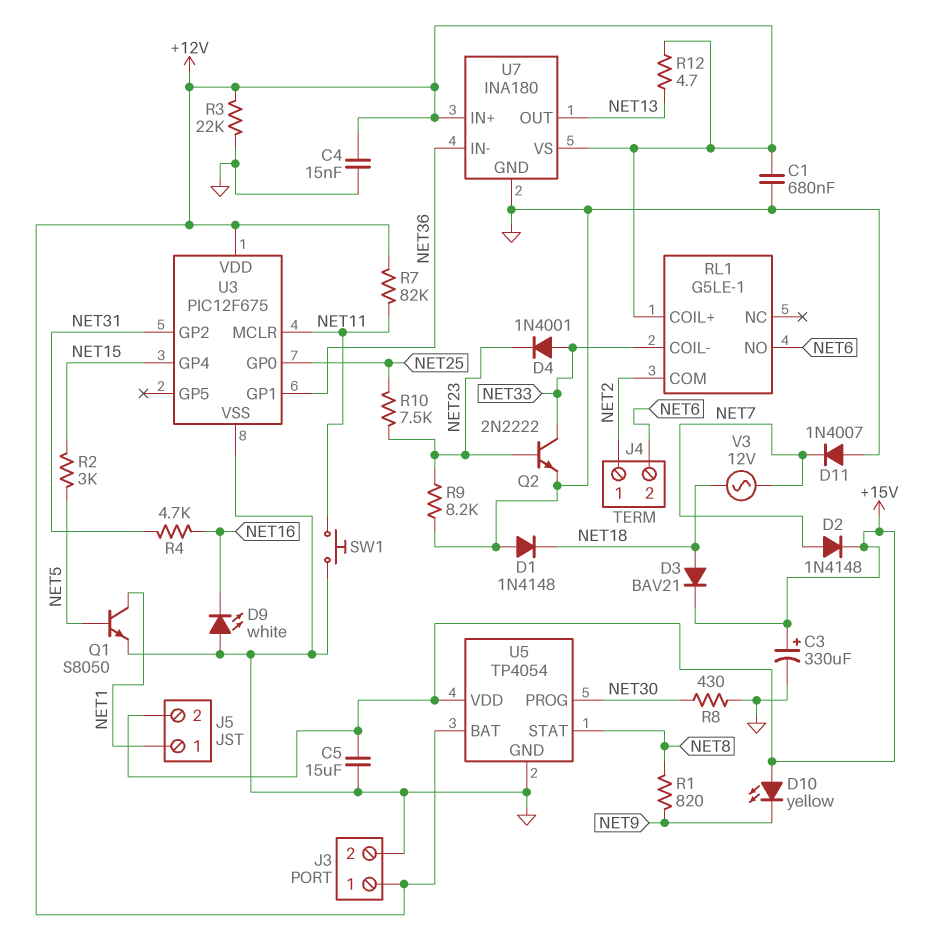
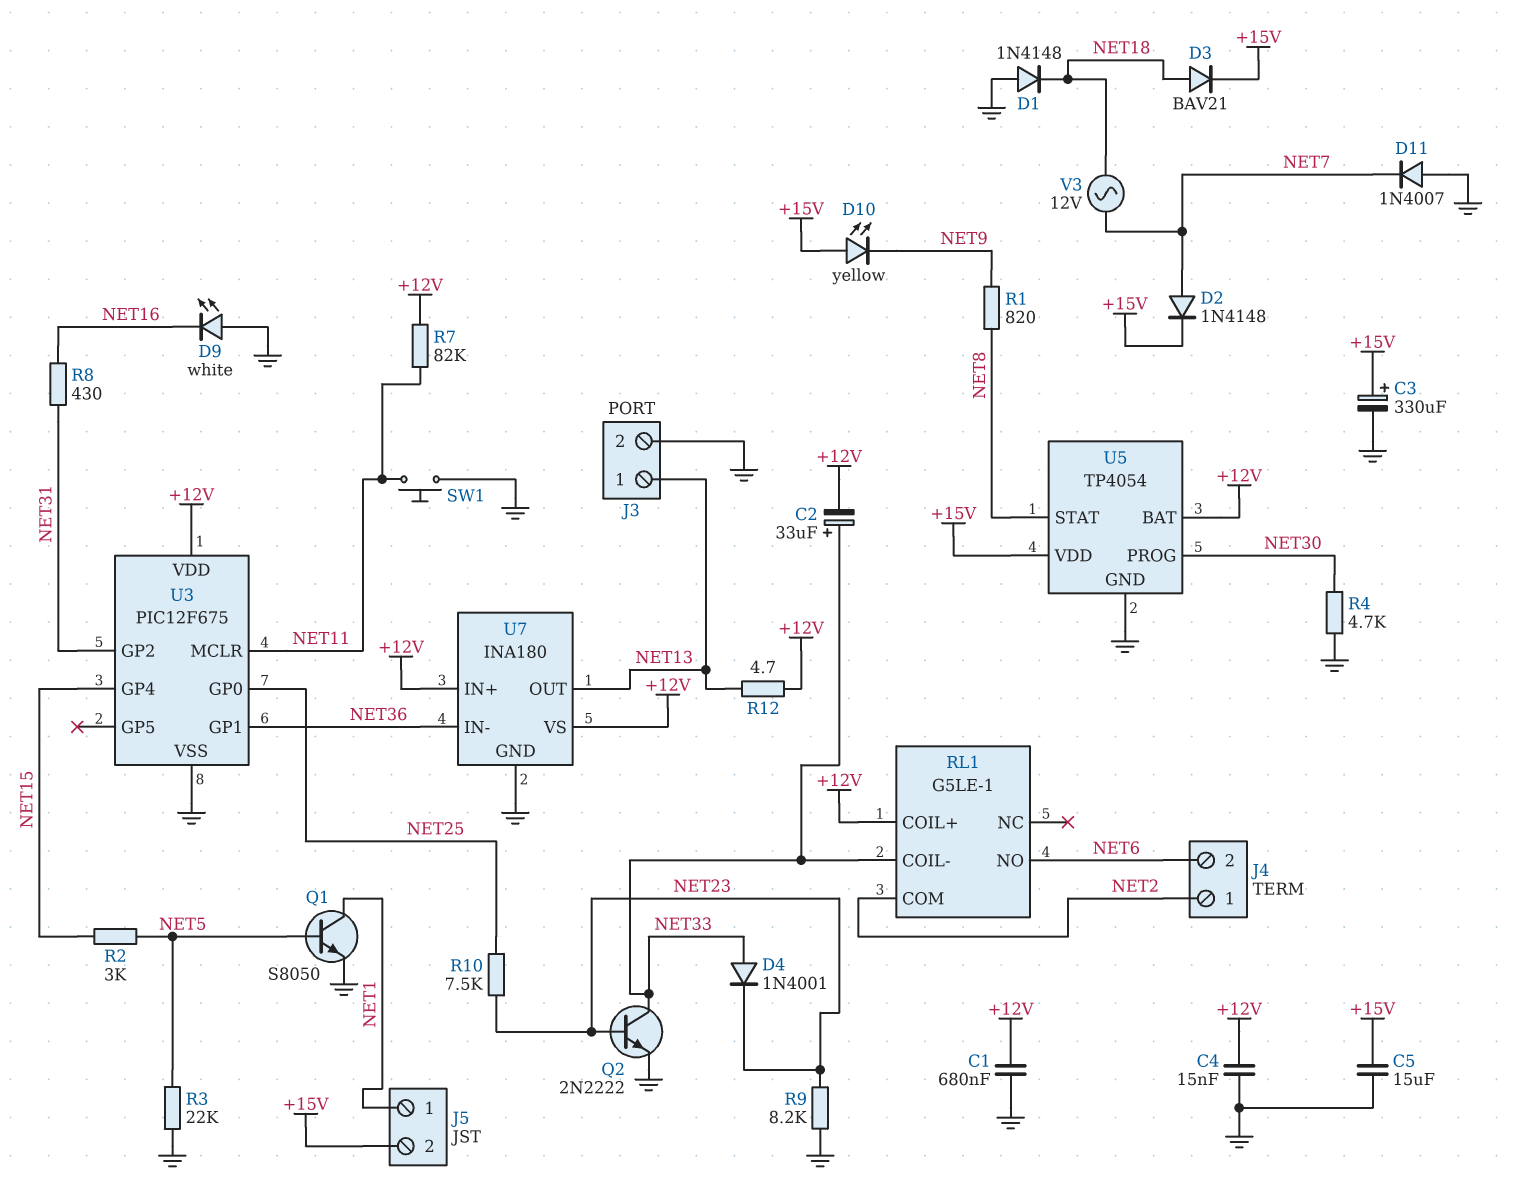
C2: none -> 33uF (plus NET33, minus +12V)
J3 pin 1: +12V -> NET13
R3: 22k (+12V, GND) -> 22k (GND, NET5)
R4: 4.7k (NET16, NET31) -> 4.7k (GND, NET30)
R8: 430 (GND, NET30) -> 430 (NET16, NET31)

